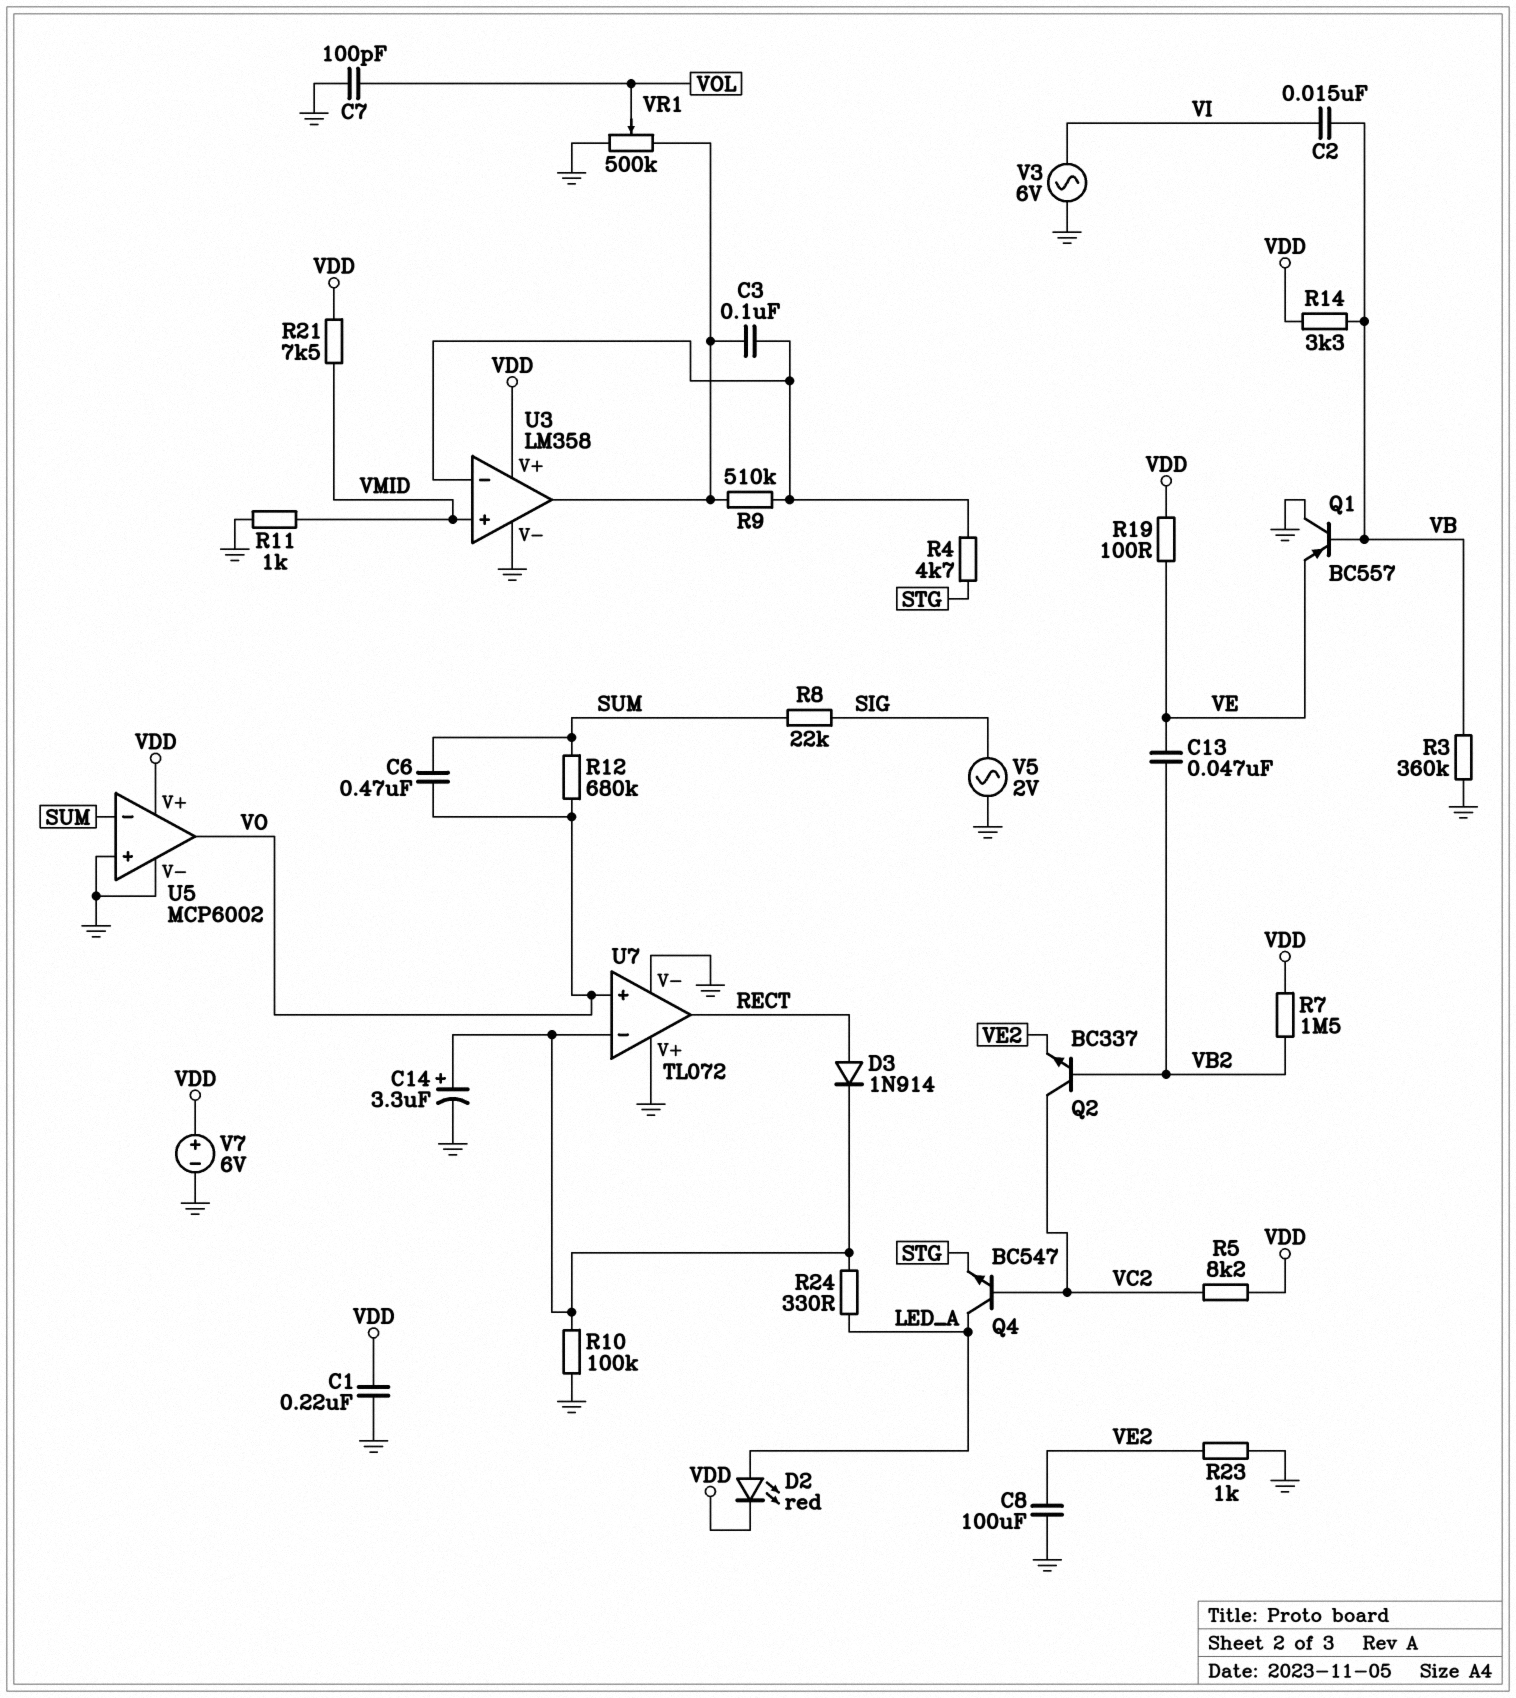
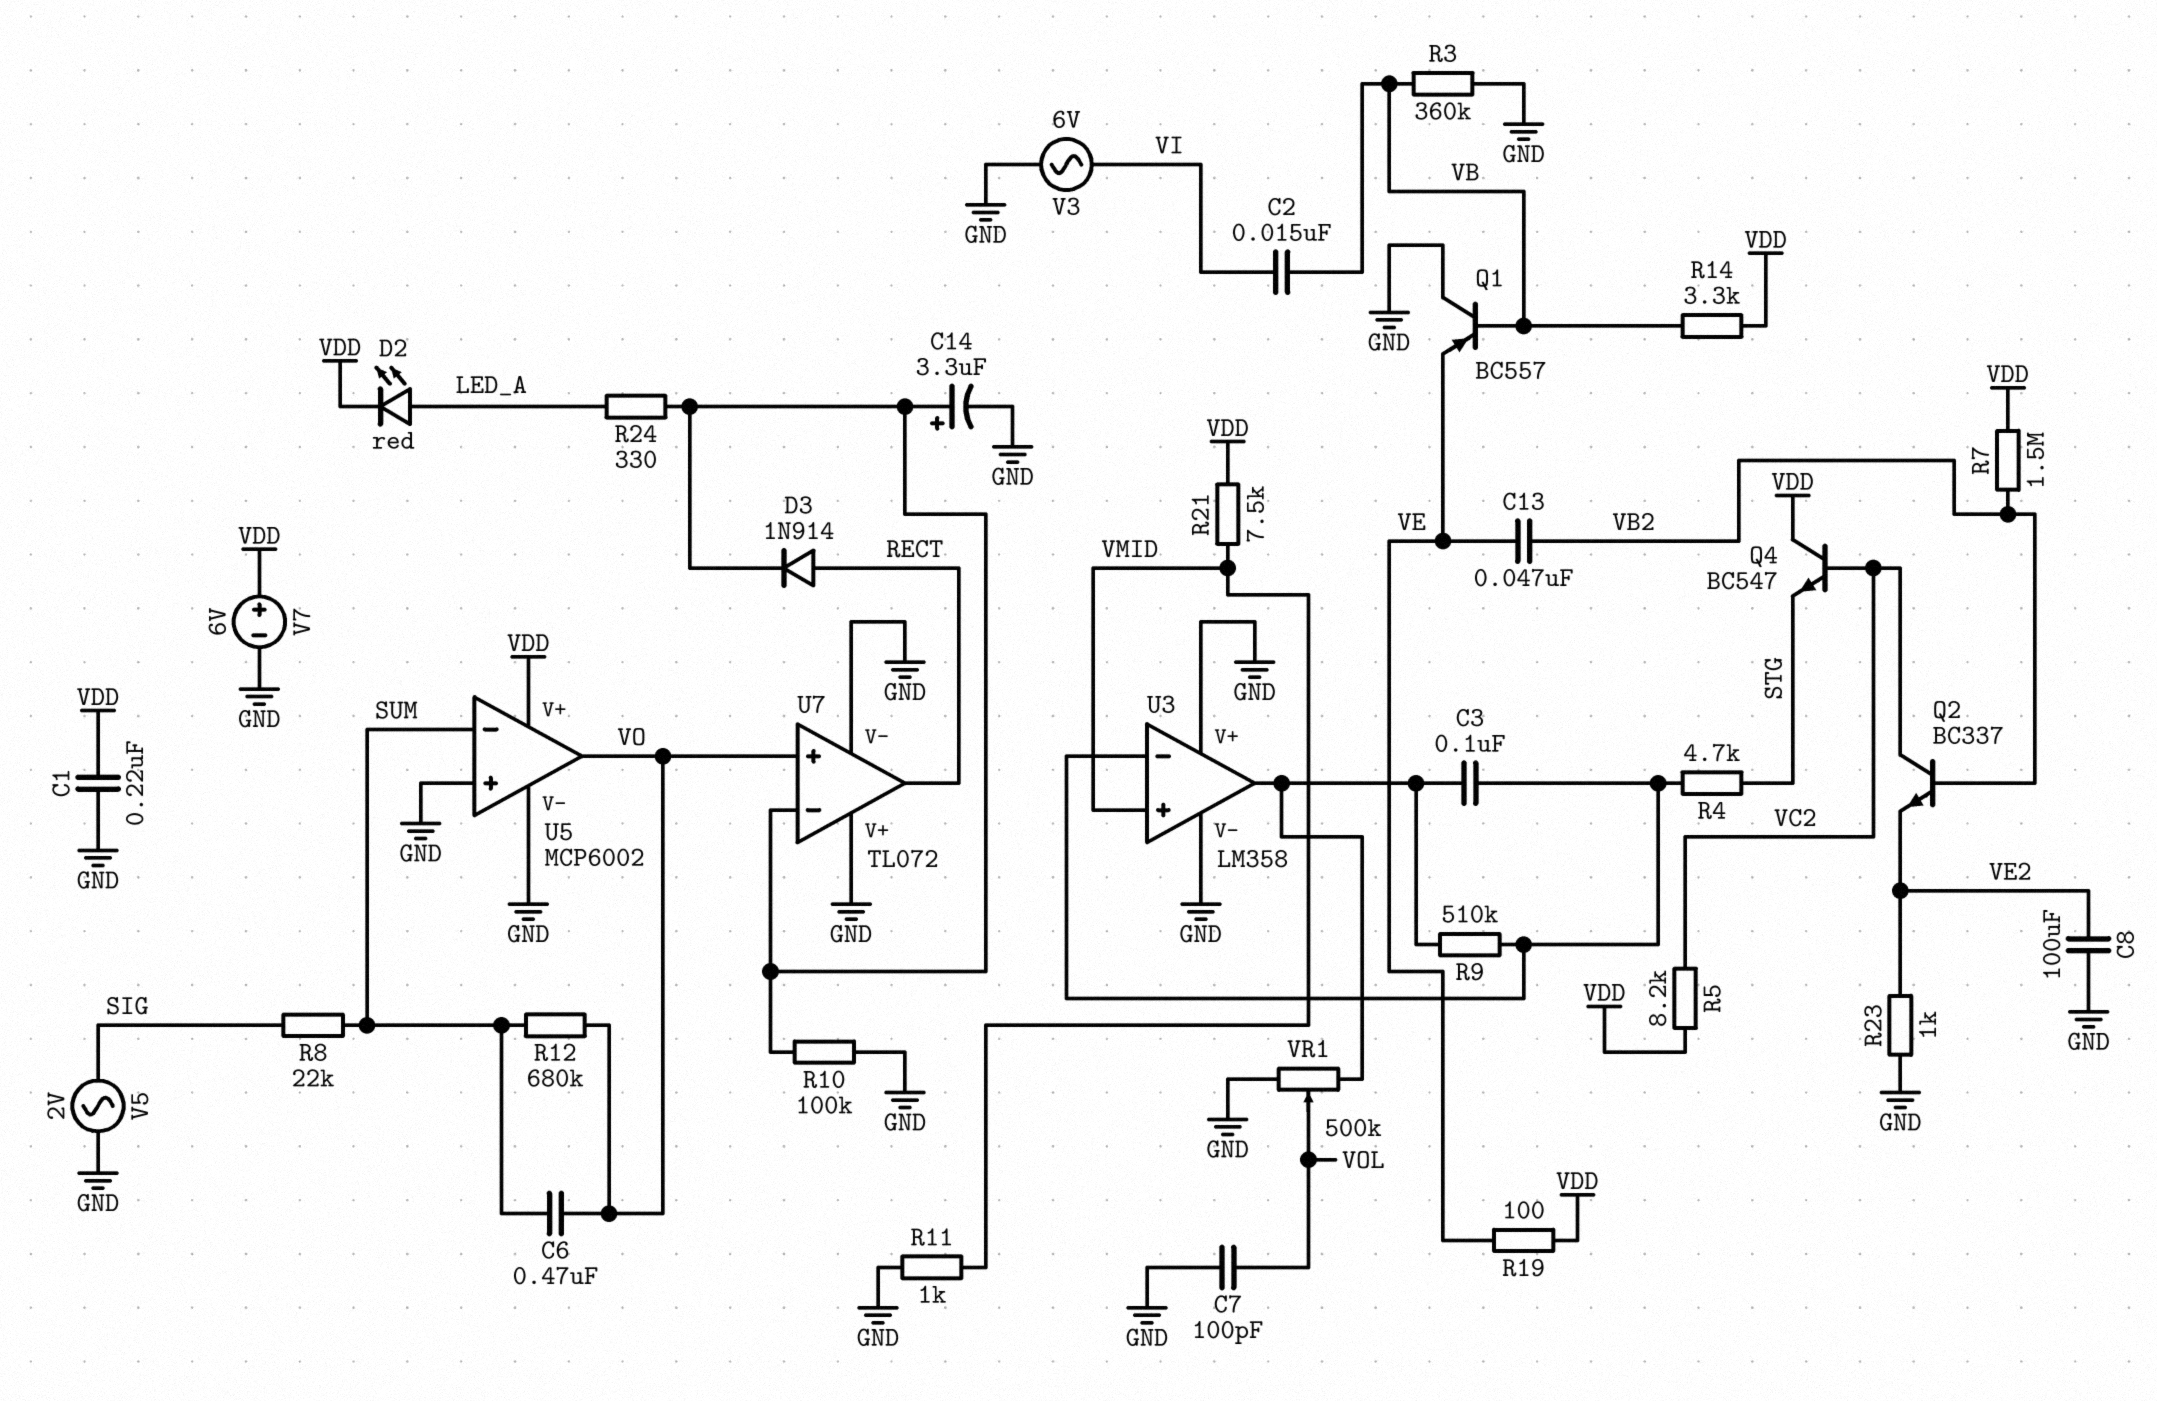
Q4: NPN BC547 (B VC2, C LED_A, E STG) -> NPN BC547 (B VC2, C VDD, E STG)
U3 pin V+: VDD -> GND

